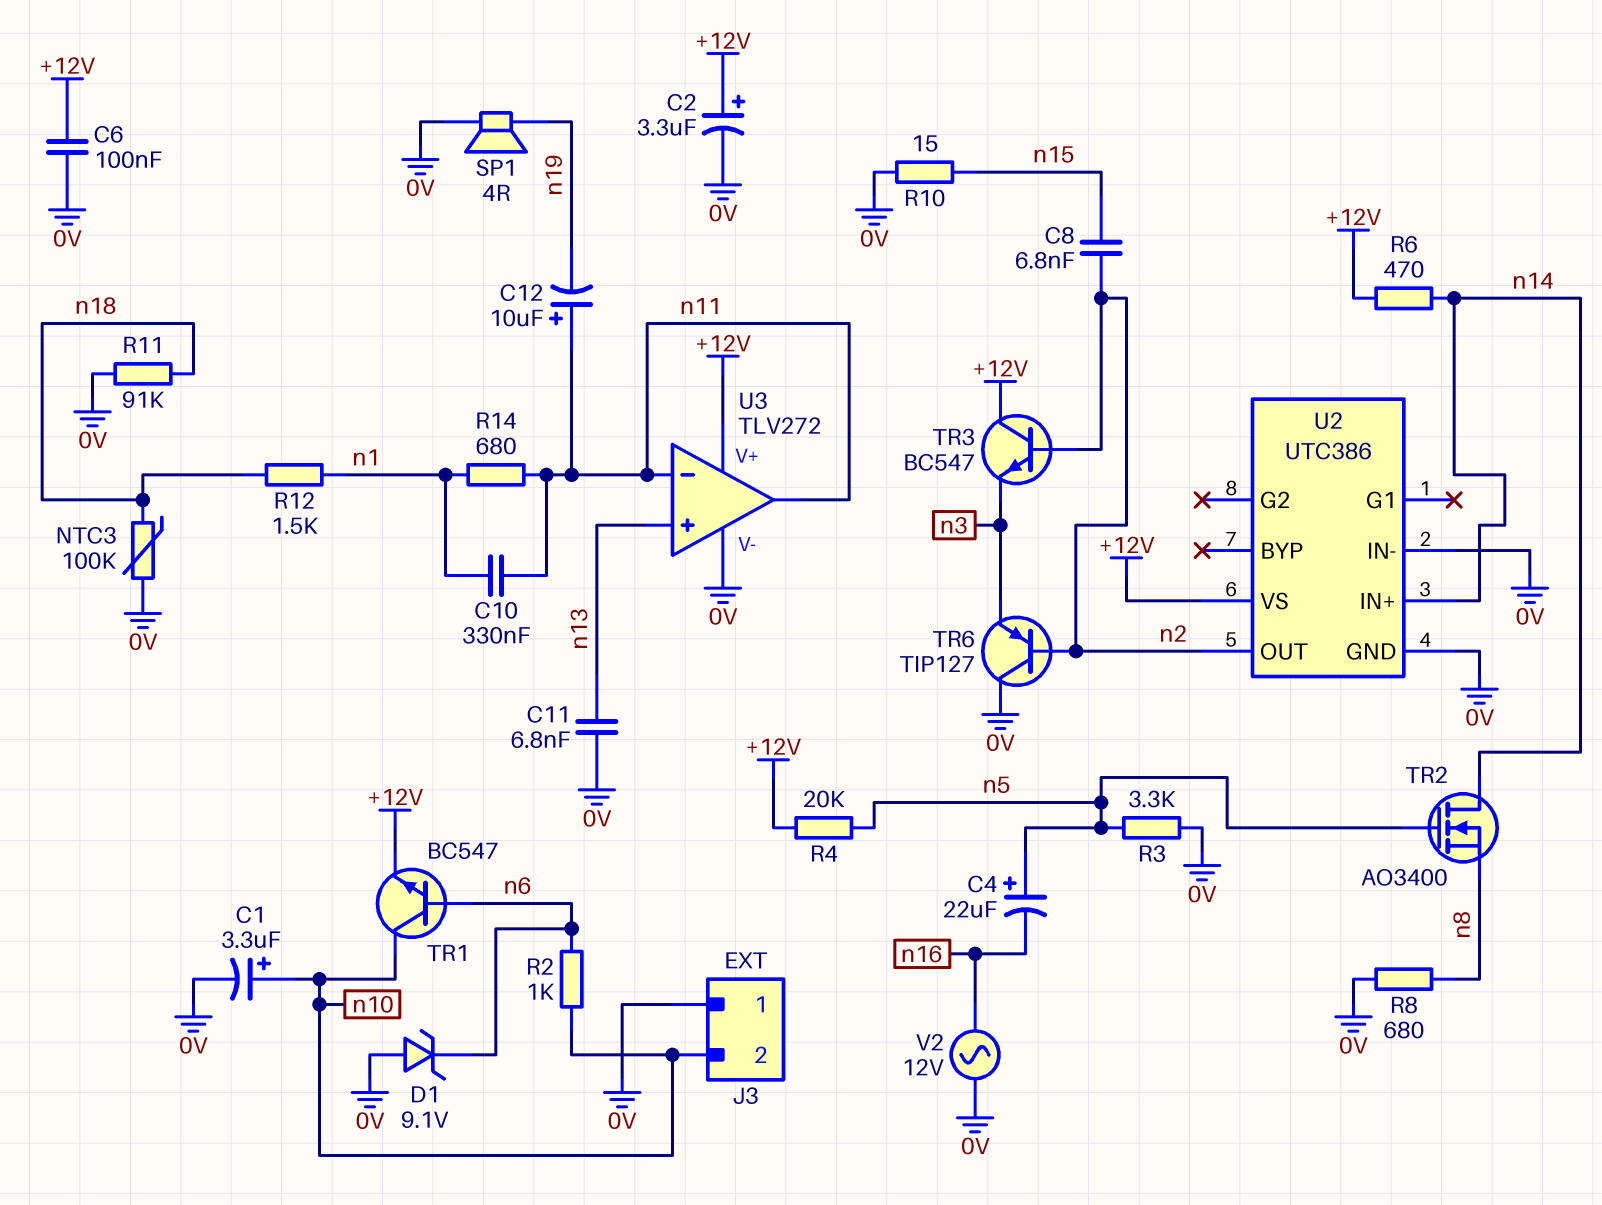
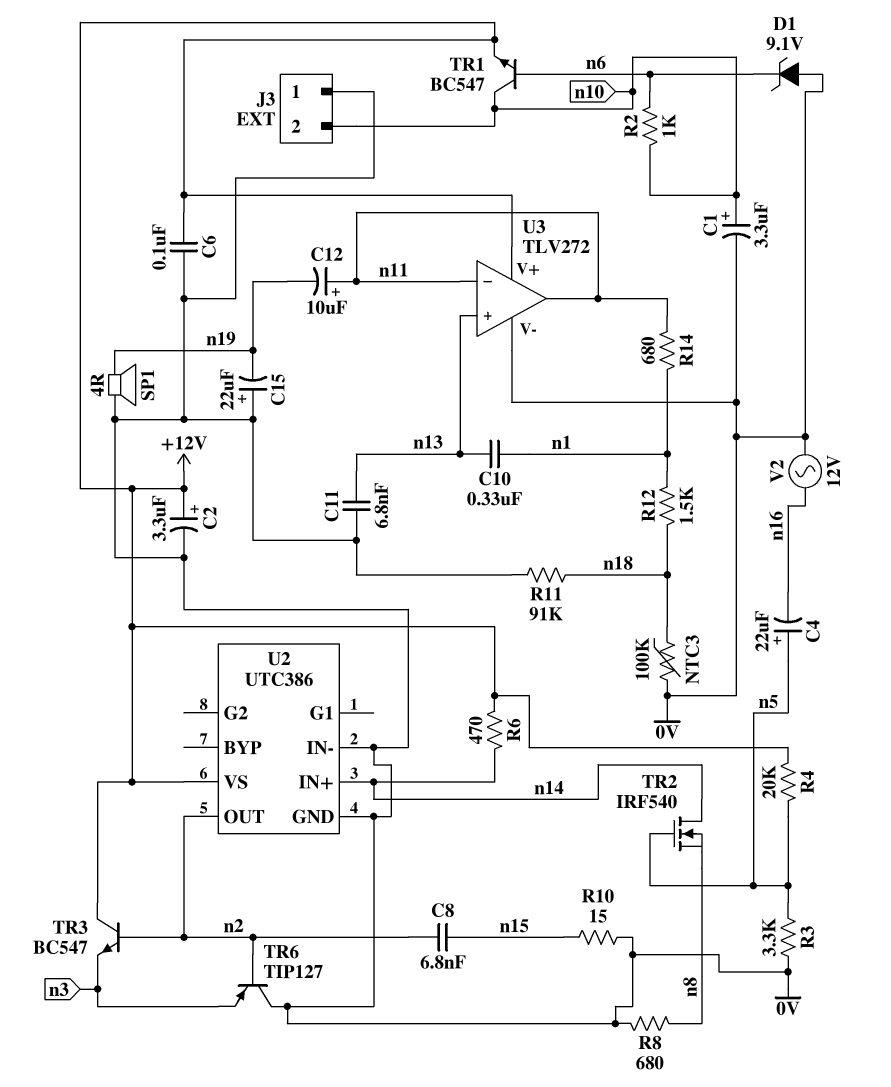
C10: 330nF (n1, n11) -> 330nF (n1, n13)
C15: none -> 22uF (plus 0V, minus n19)
TR2: NMOS AO3400 (G n5, D n14, S n8) -> NMOS IRF540 (G n5, D n14, S n8)

